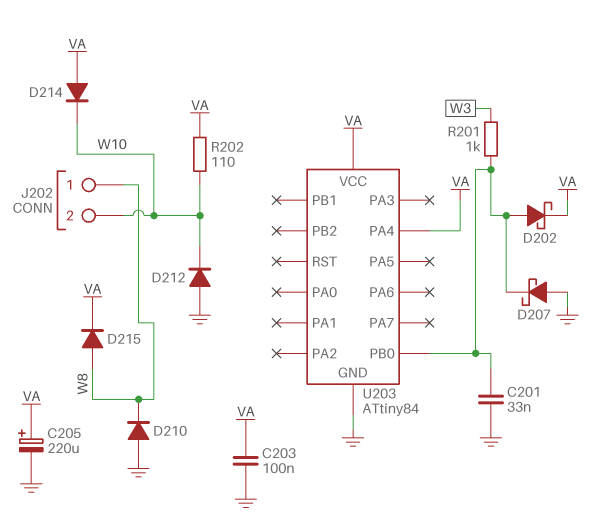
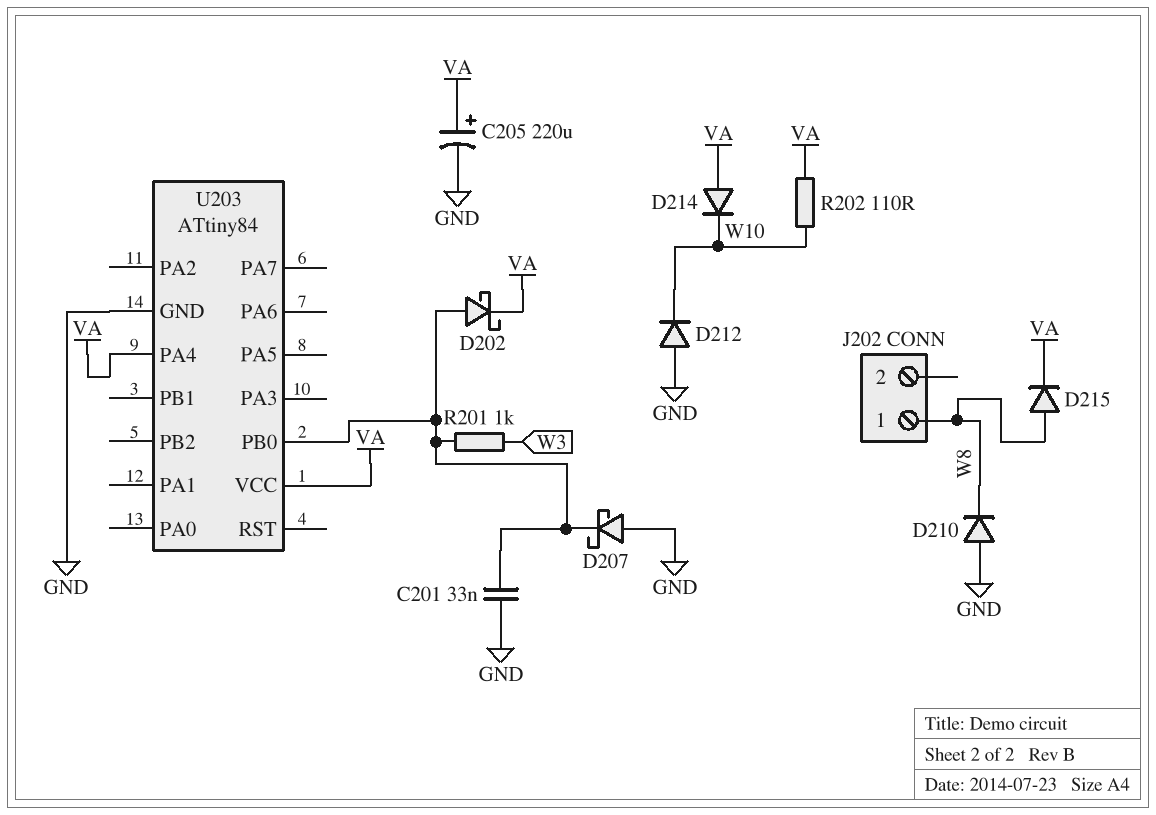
C203: 100nF (GND, VA) -> none
J202 pin 2: W10 -> none

